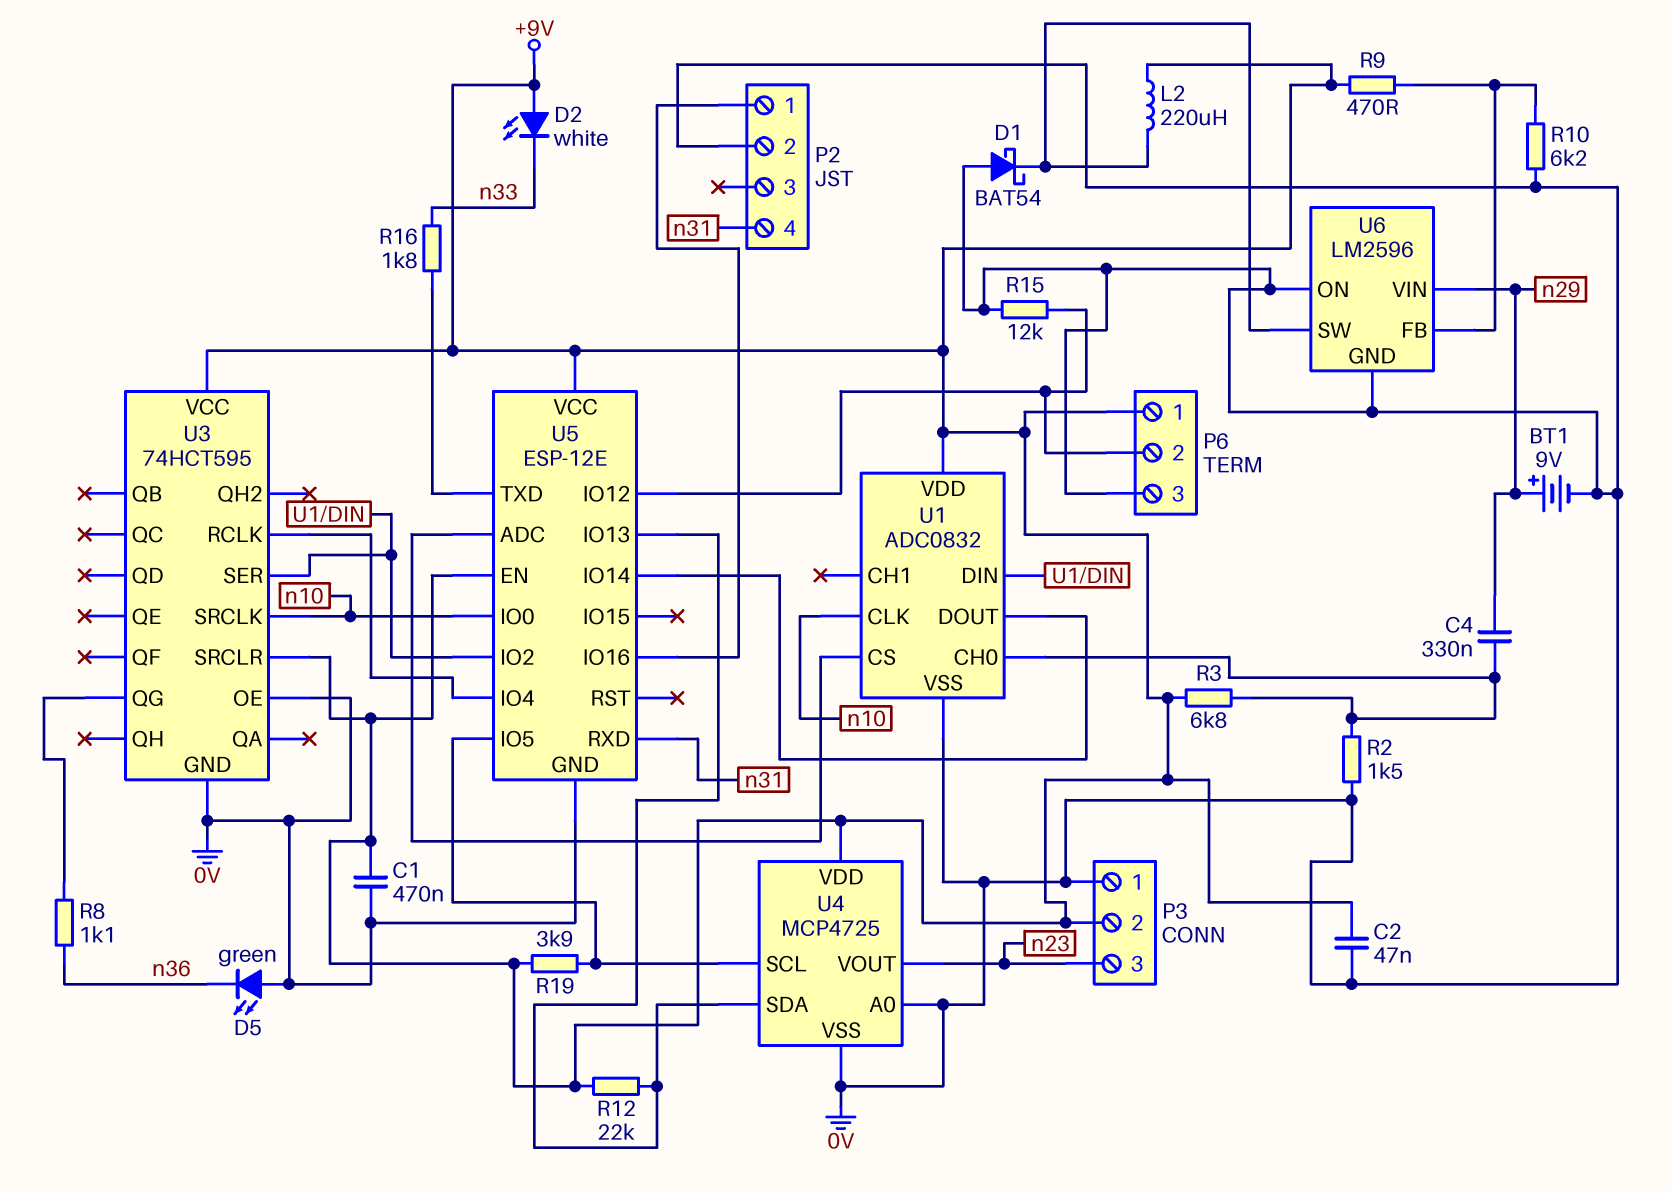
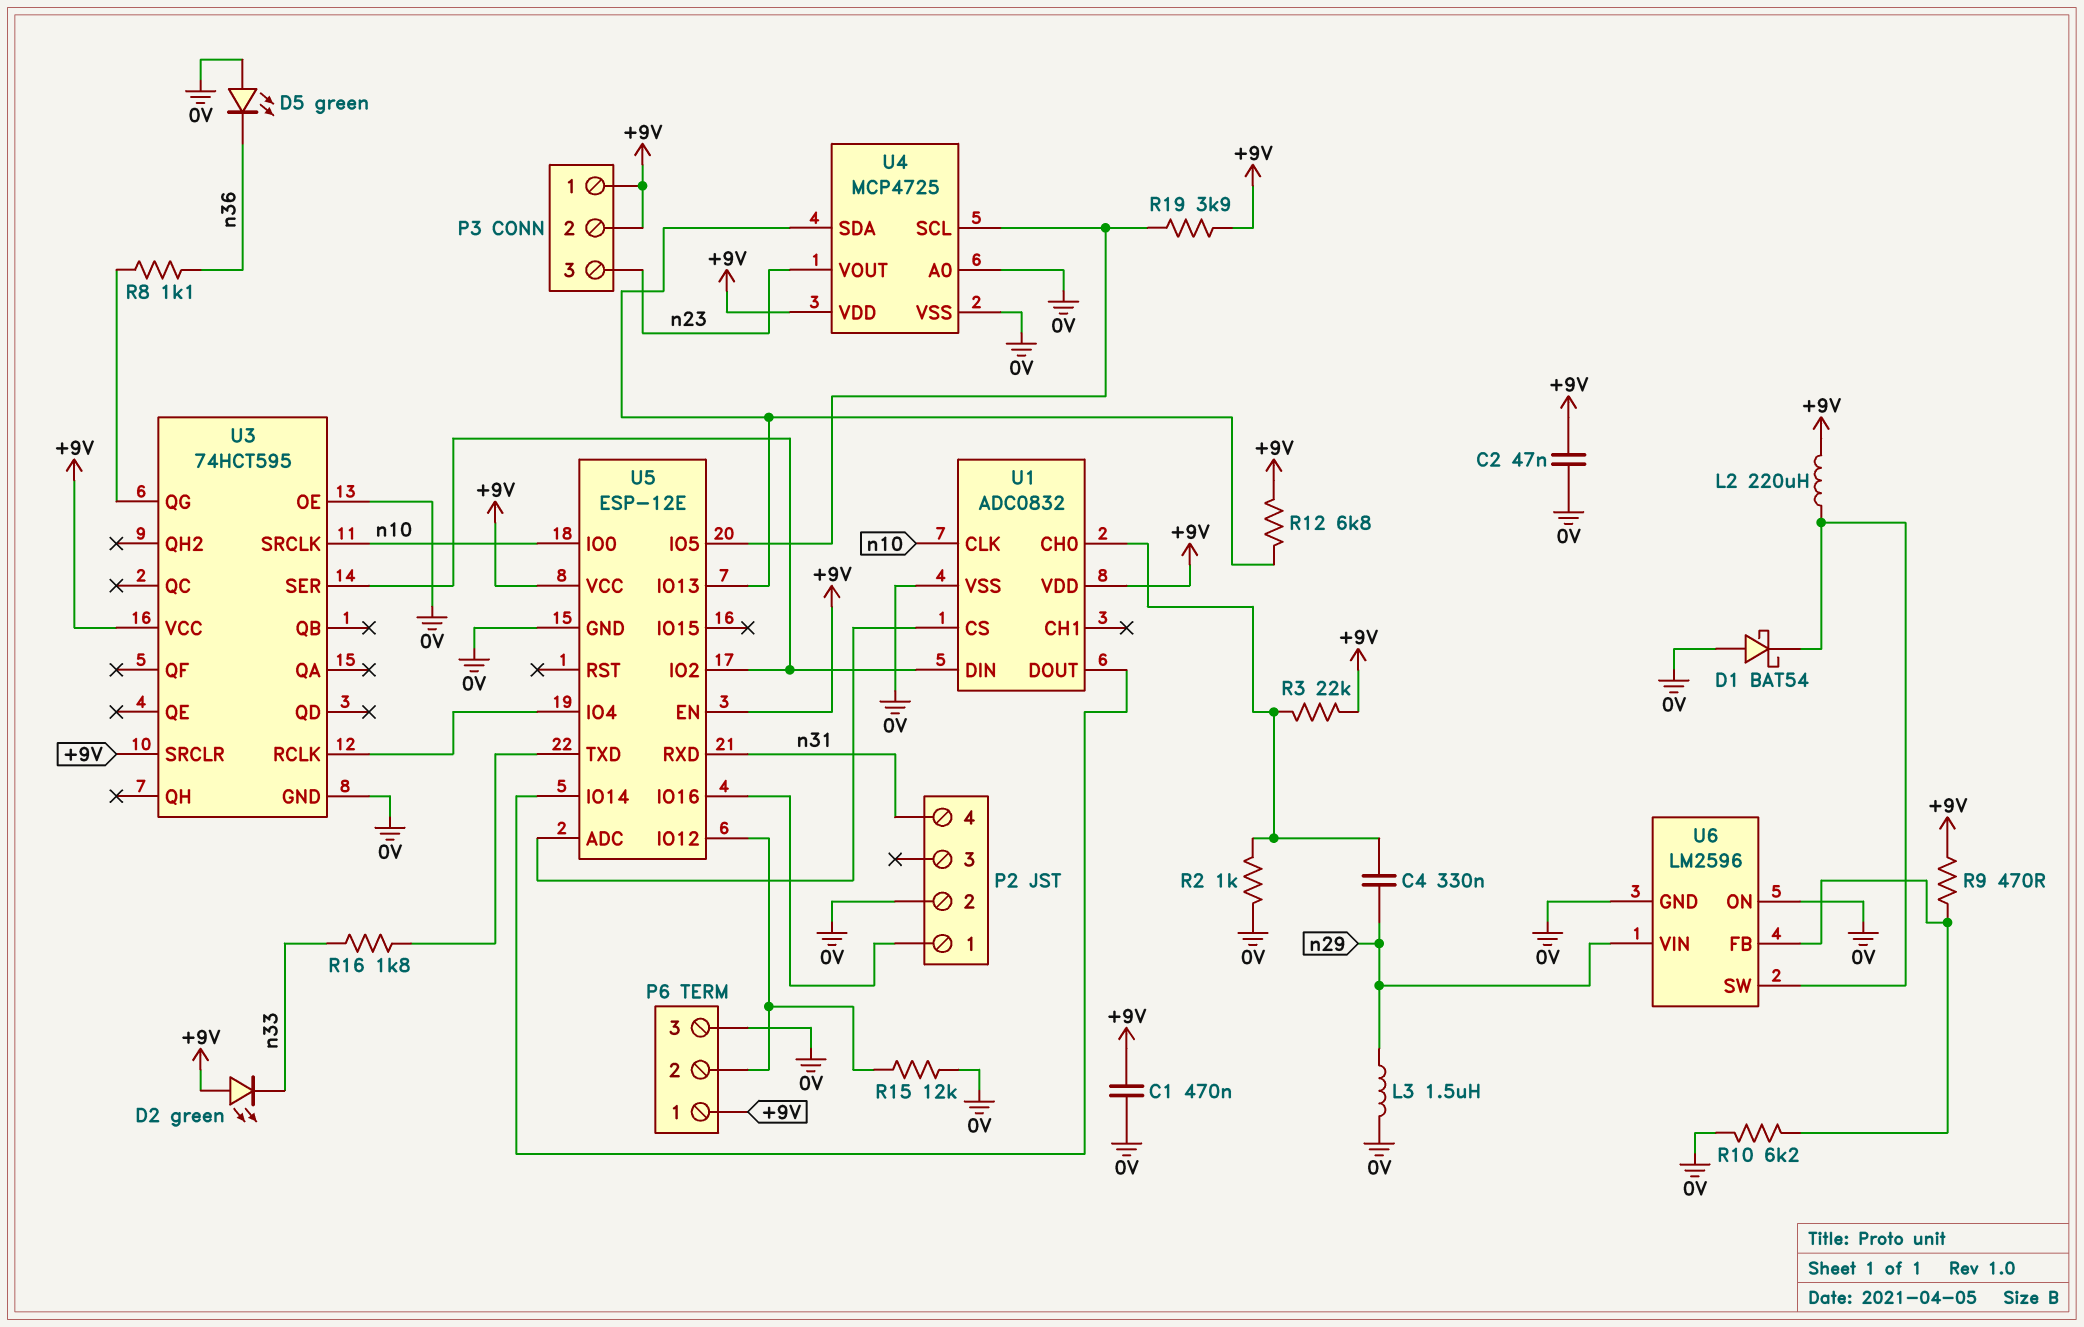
BT1: 9V (plus n29, minus 0V) -> none
D2: LED white (A +9V, K n33) -> LED green (A +9V, K n33)
L3: none -> 1.5uH (0V, n29)
P3 pin 1: 0V -> +9V
R2: 1.5k (0V, U1/CH0) -> 1k (0V, U1/CH0)
R3: 6.8k (+9V, U1/CH0) -> 22k (+9V, U1/CH0)
R12: 22k (+9V, U4/SDA) -> 6.8k (+9V, U4/SDA)

